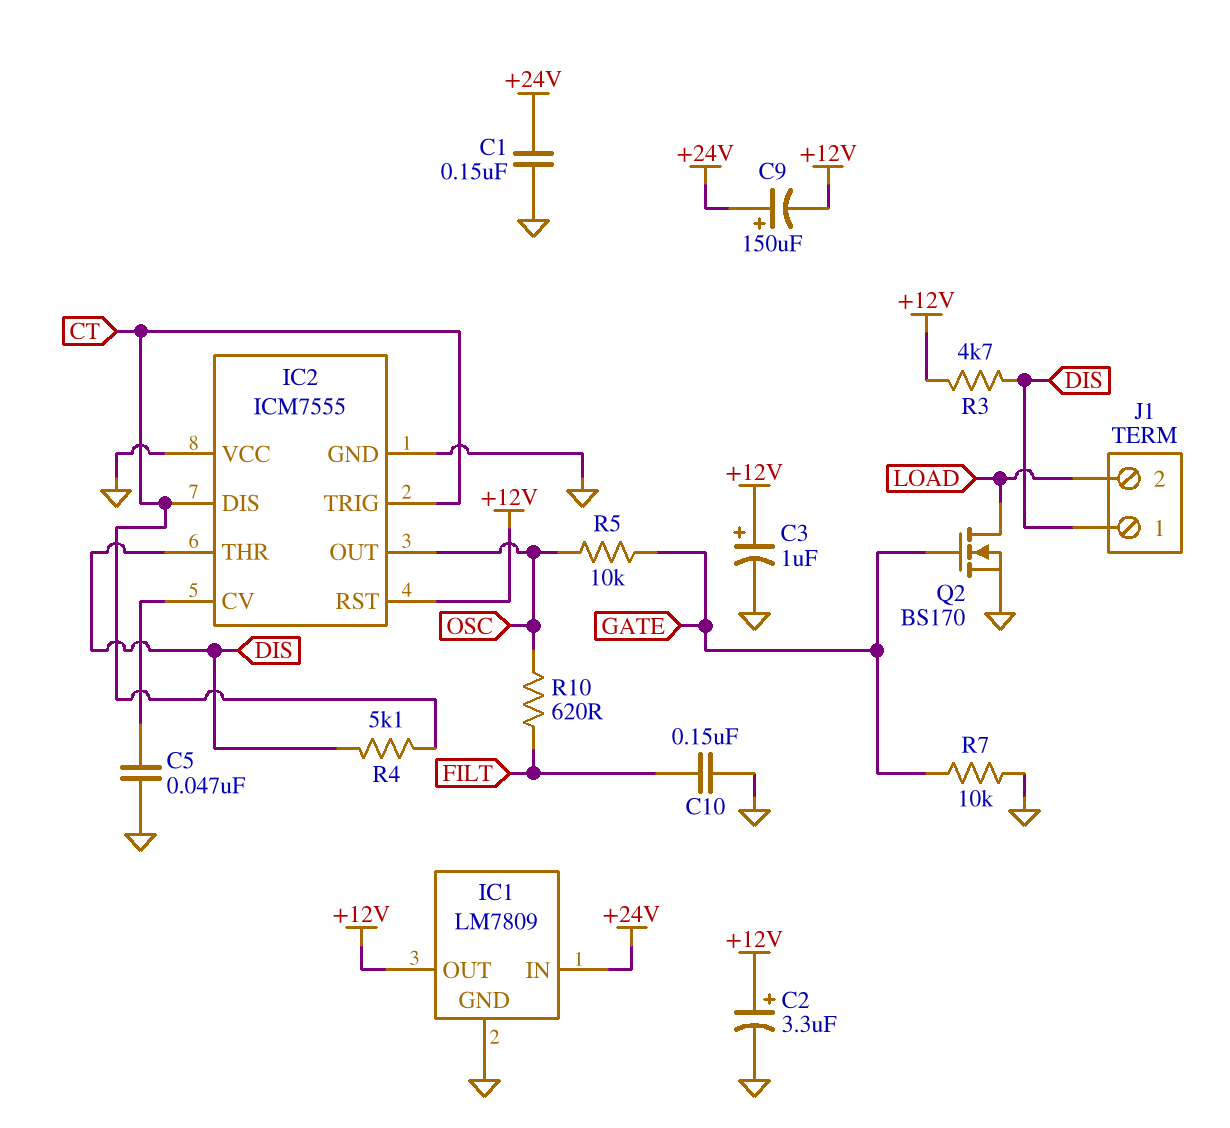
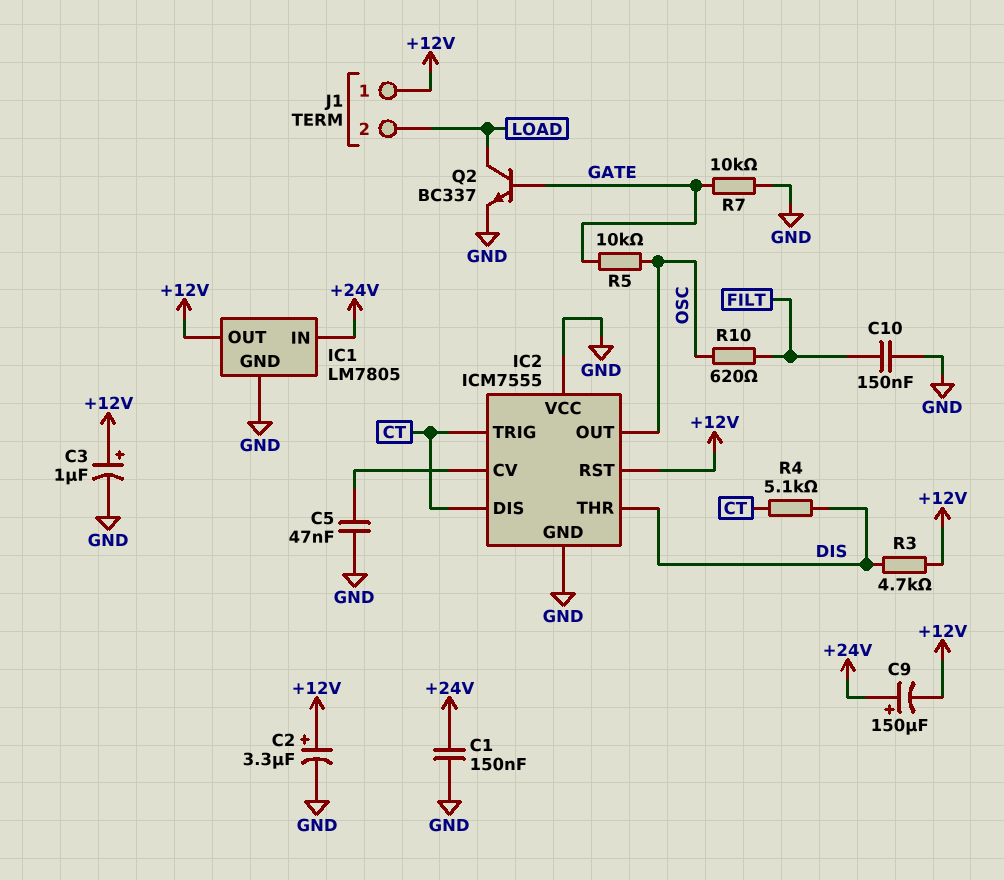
IC1: LM7809 -> LM7805
J1 pin 1: DIS -> +12V
Q2: NMOS BS170 (G GATE, D LOAD, S GND) -> NPN BC337 (B GATE, C LOAD, E GND)

